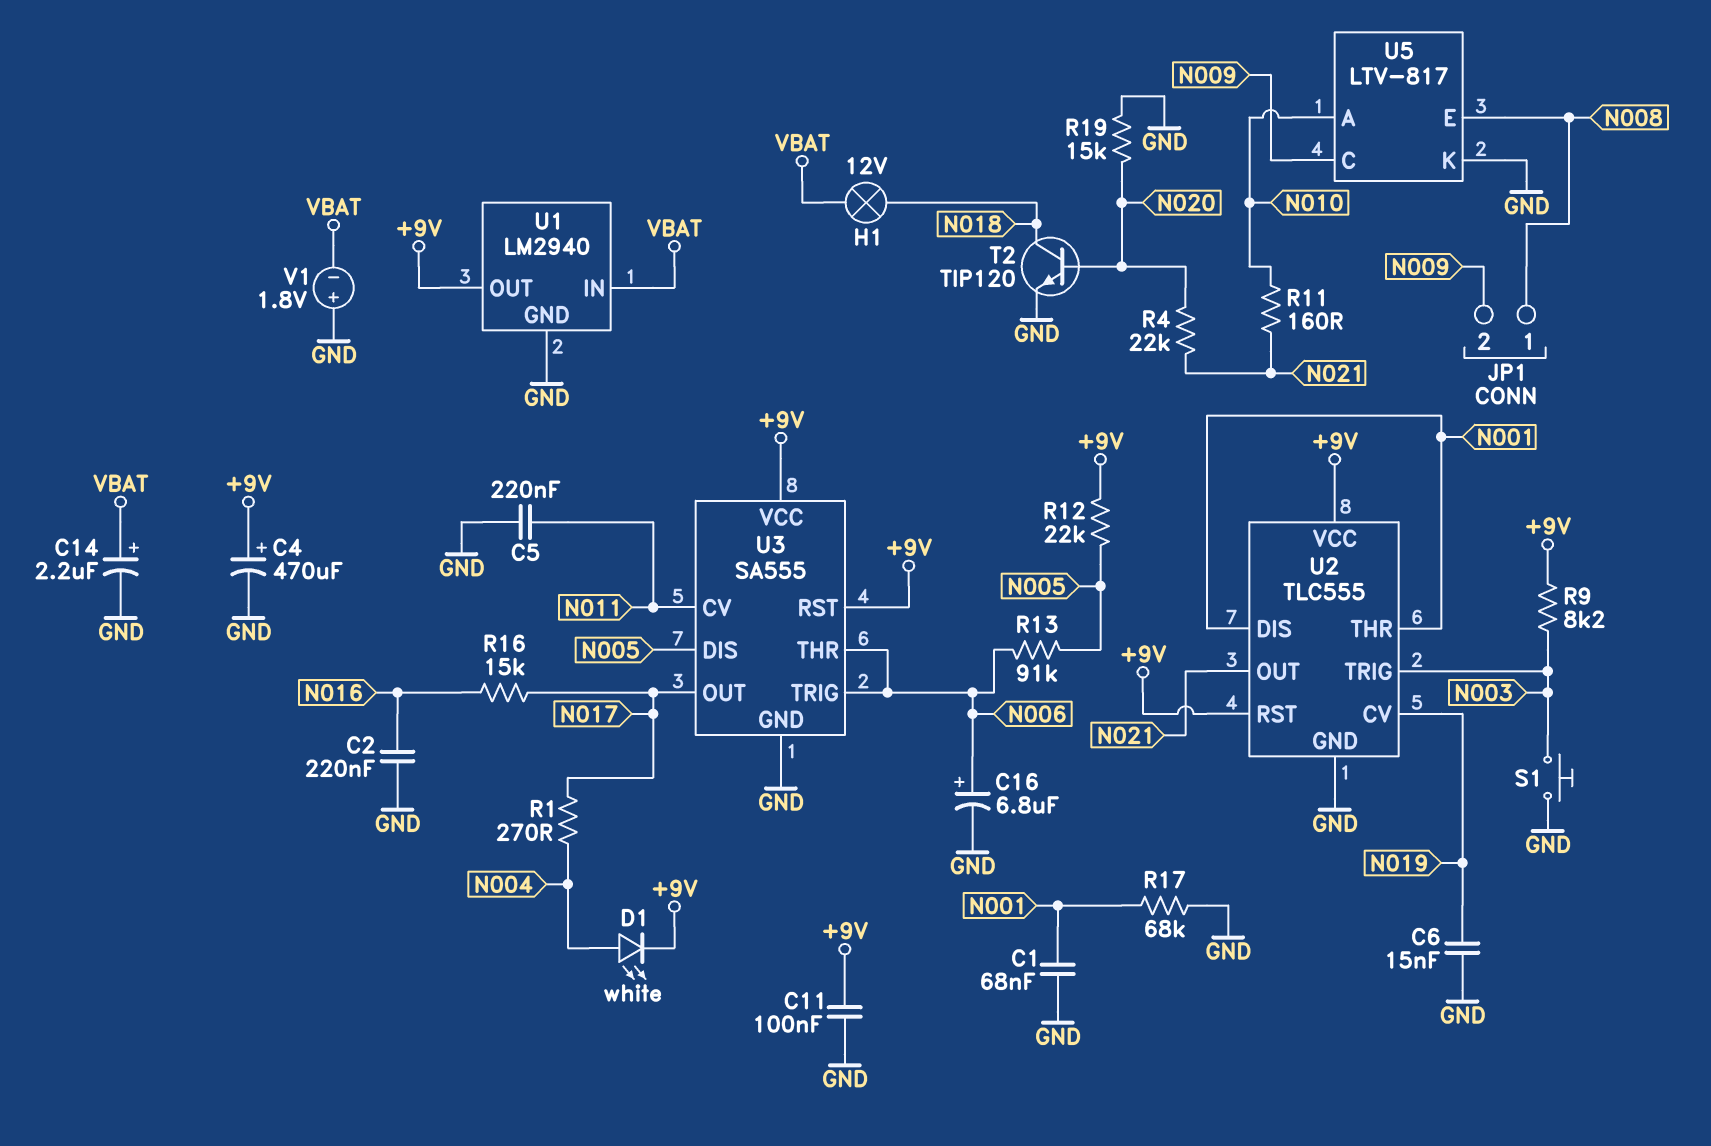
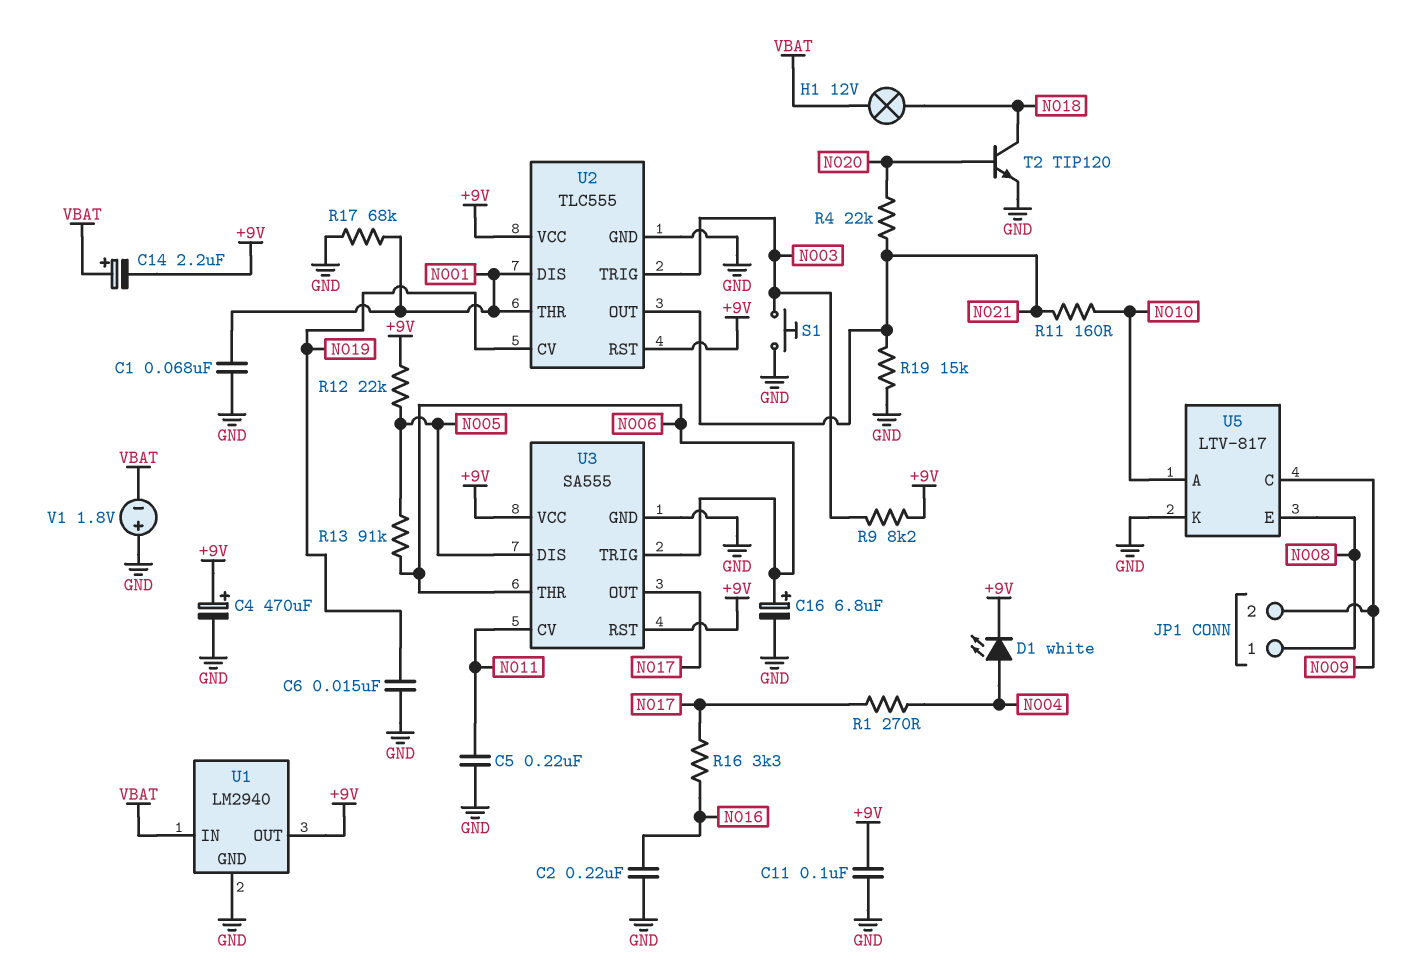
C14: 2.2uF (plus VBAT, minus GND) -> 2.2uF (plus VBAT, minus +9V)
R16: 15k (N016, N017) -> 3.3k (N016, N017)
R19: 15k (GND, N020) -> 15k (GND, N021)

